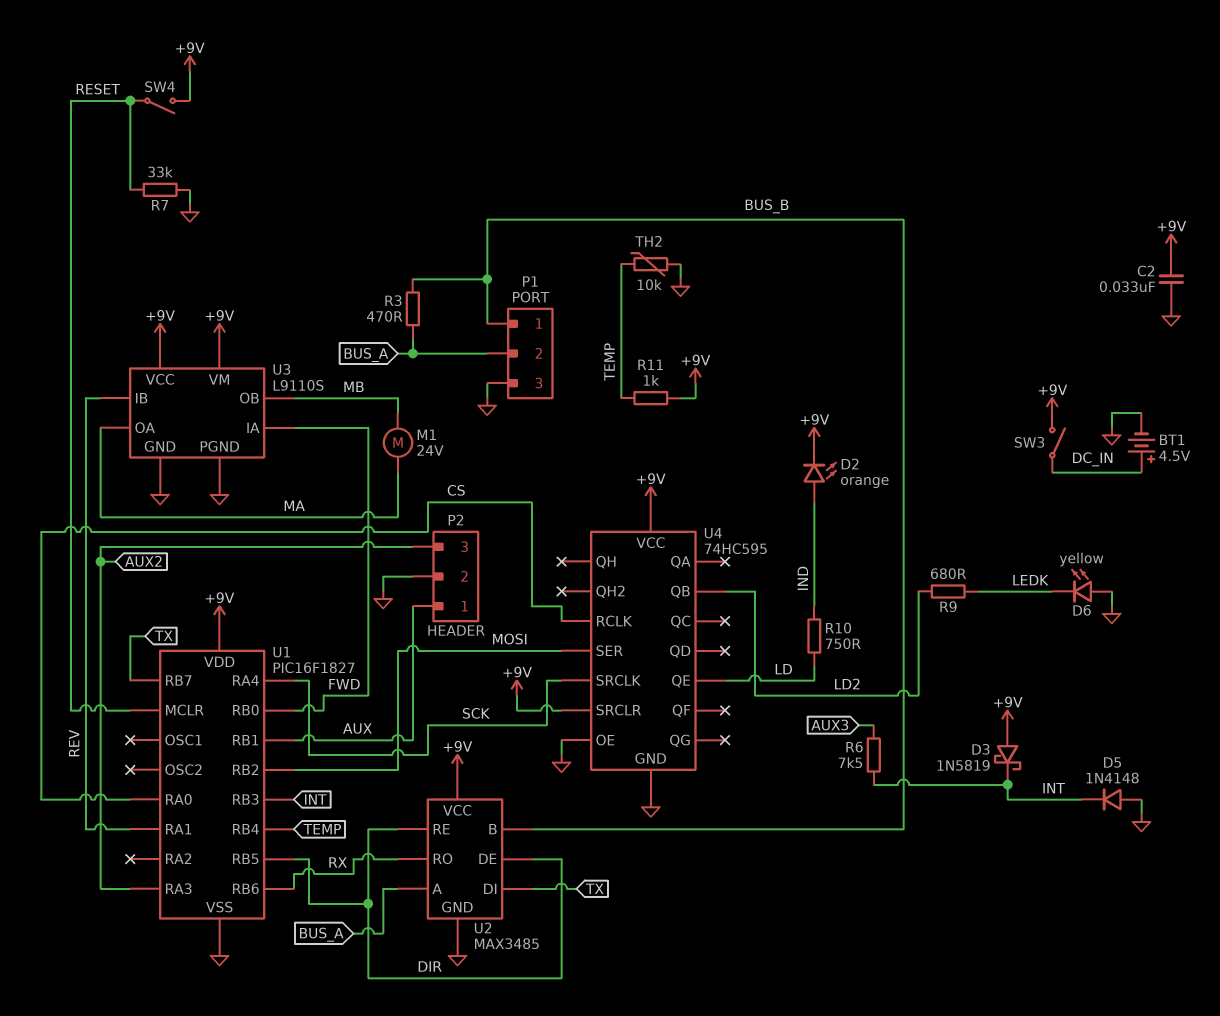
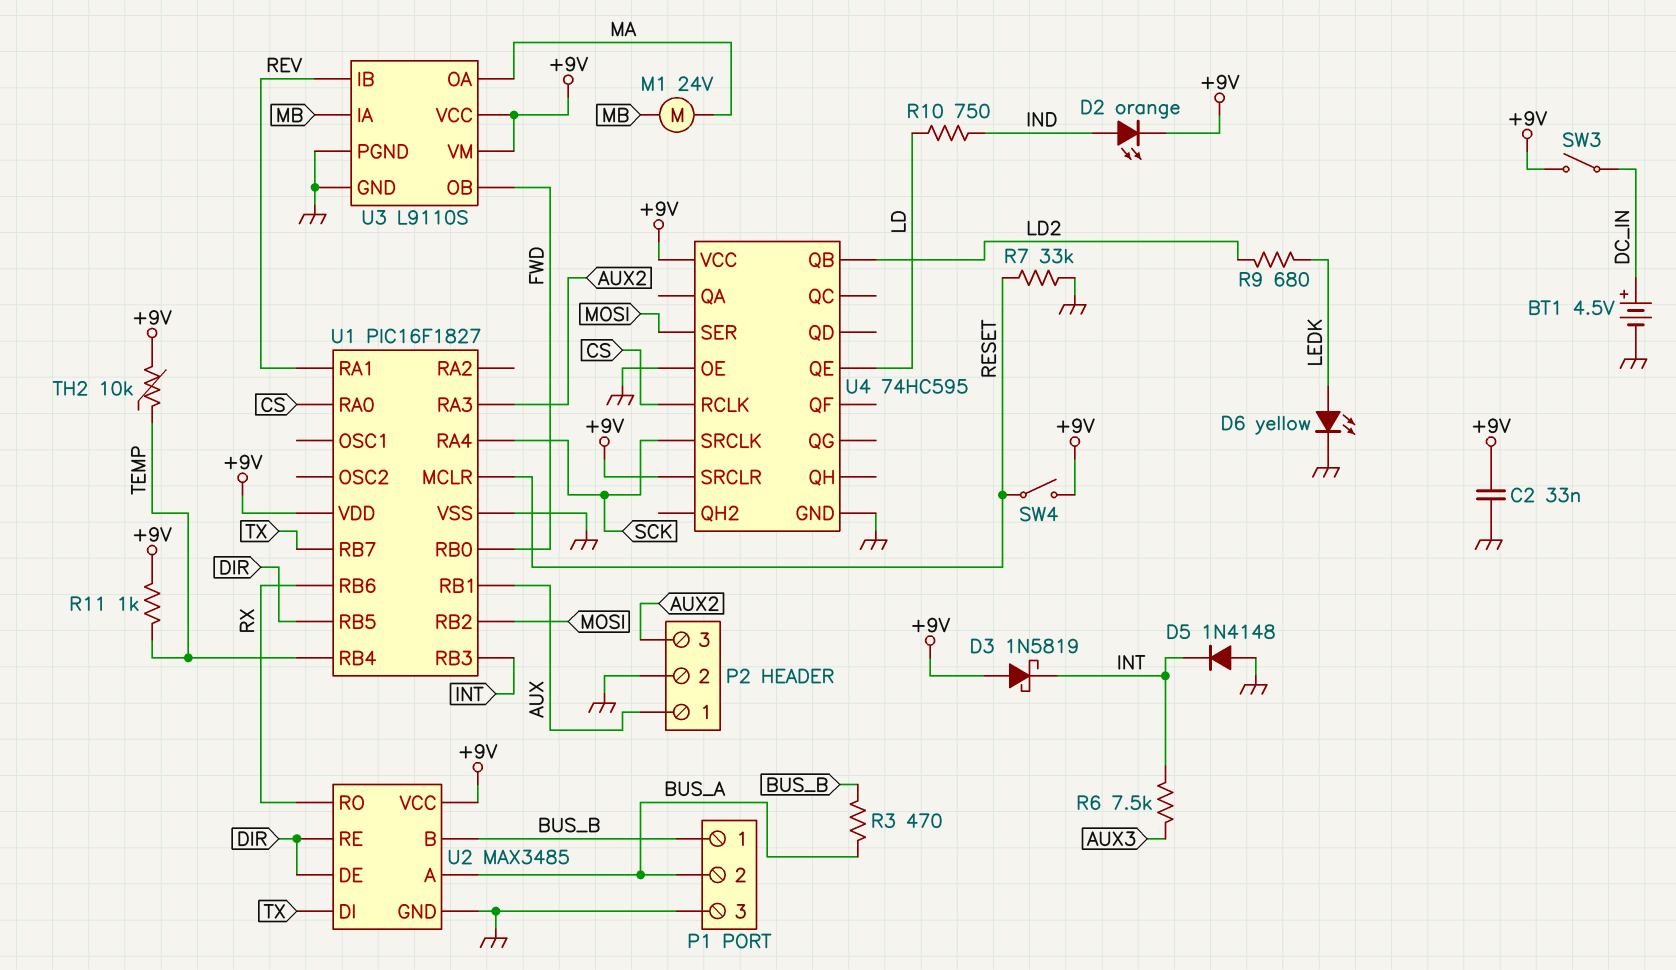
D6: LED yellow (A GND, K LEDK) -> LED yellow (A LEDK, K GND)
TH2: 10k (GND, TEMP) -> 10k (+9V, TEMP)
U3 pin IA: FWD -> MB
U3 pin OB: MB -> FWD

